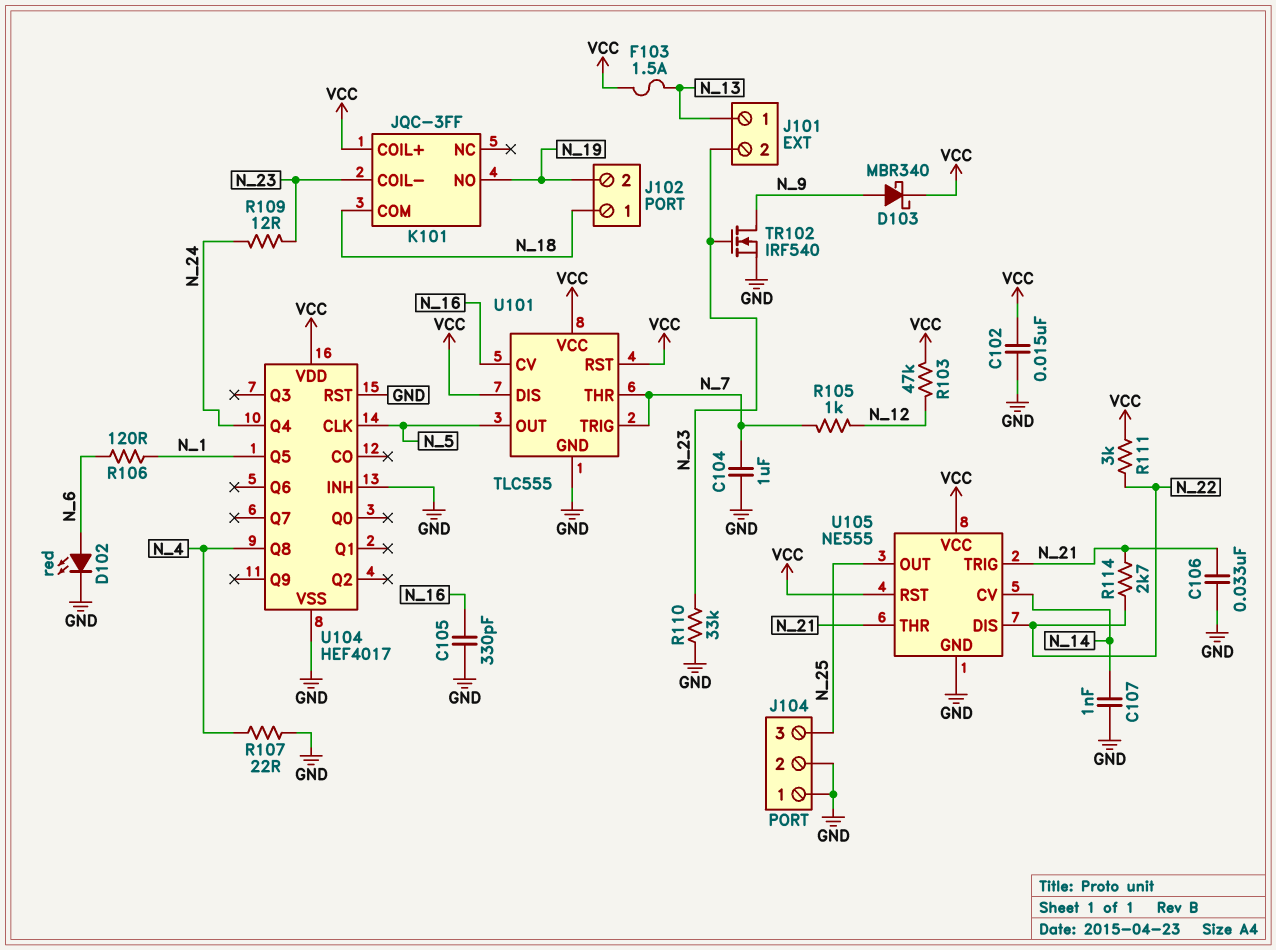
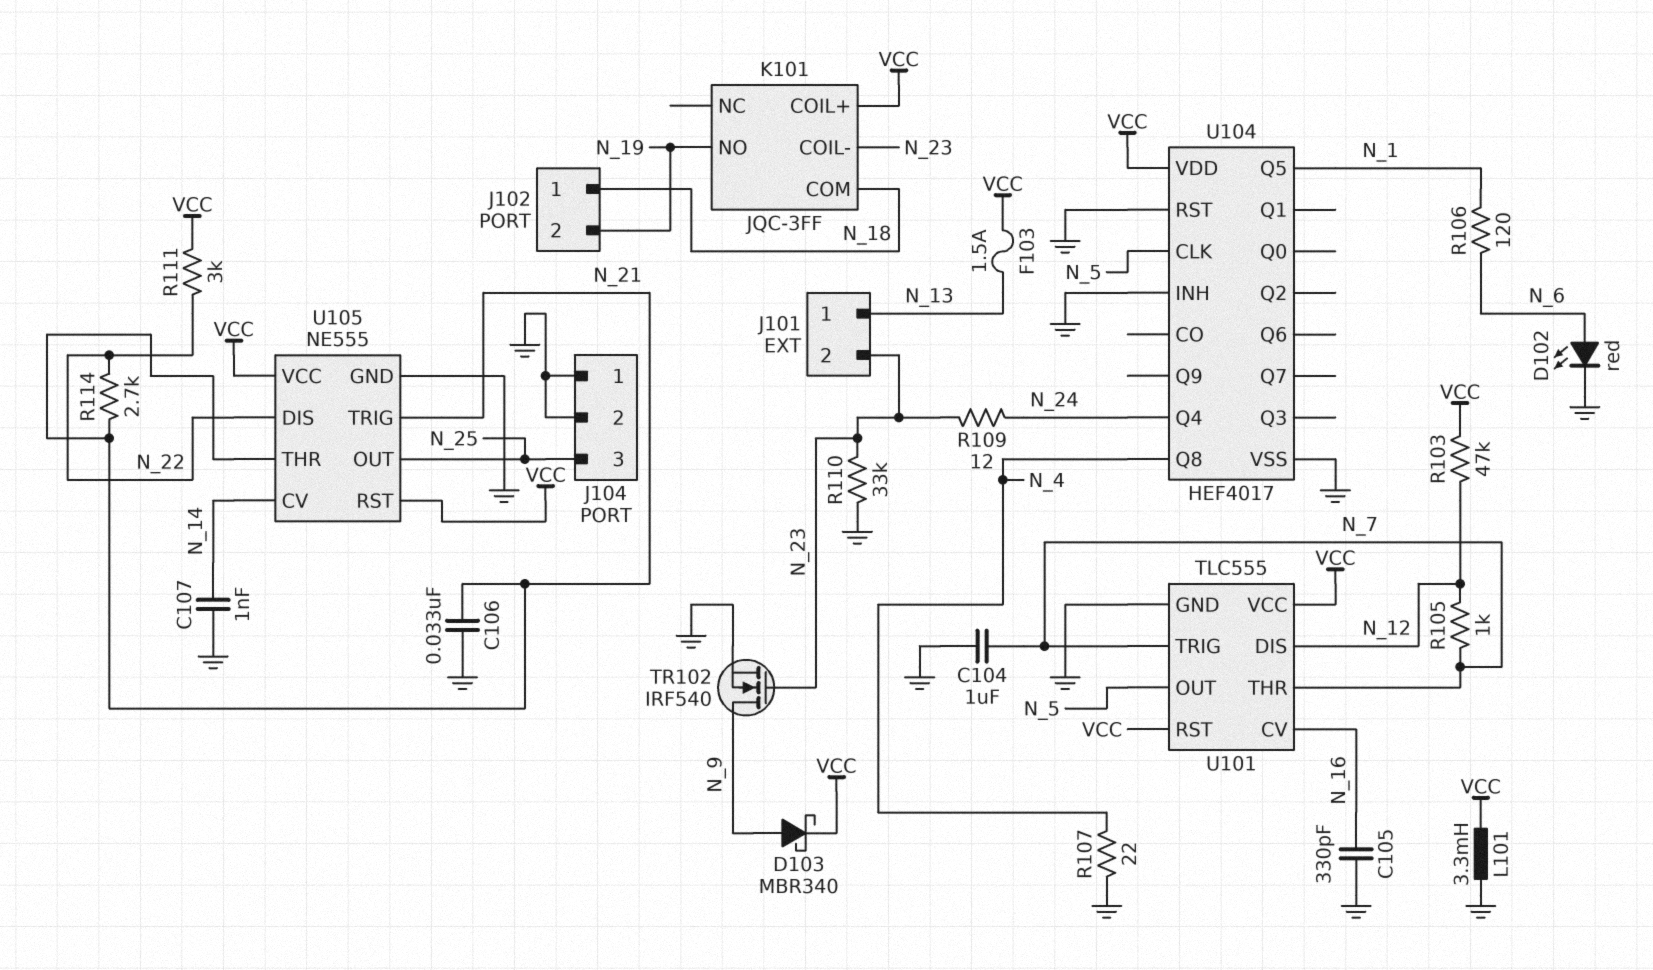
C102: 15nF (GND, VCC) -> none
L101: none -> 3.3mH (GND, VCC)
U101 pin DIS: VCC -> N_12

